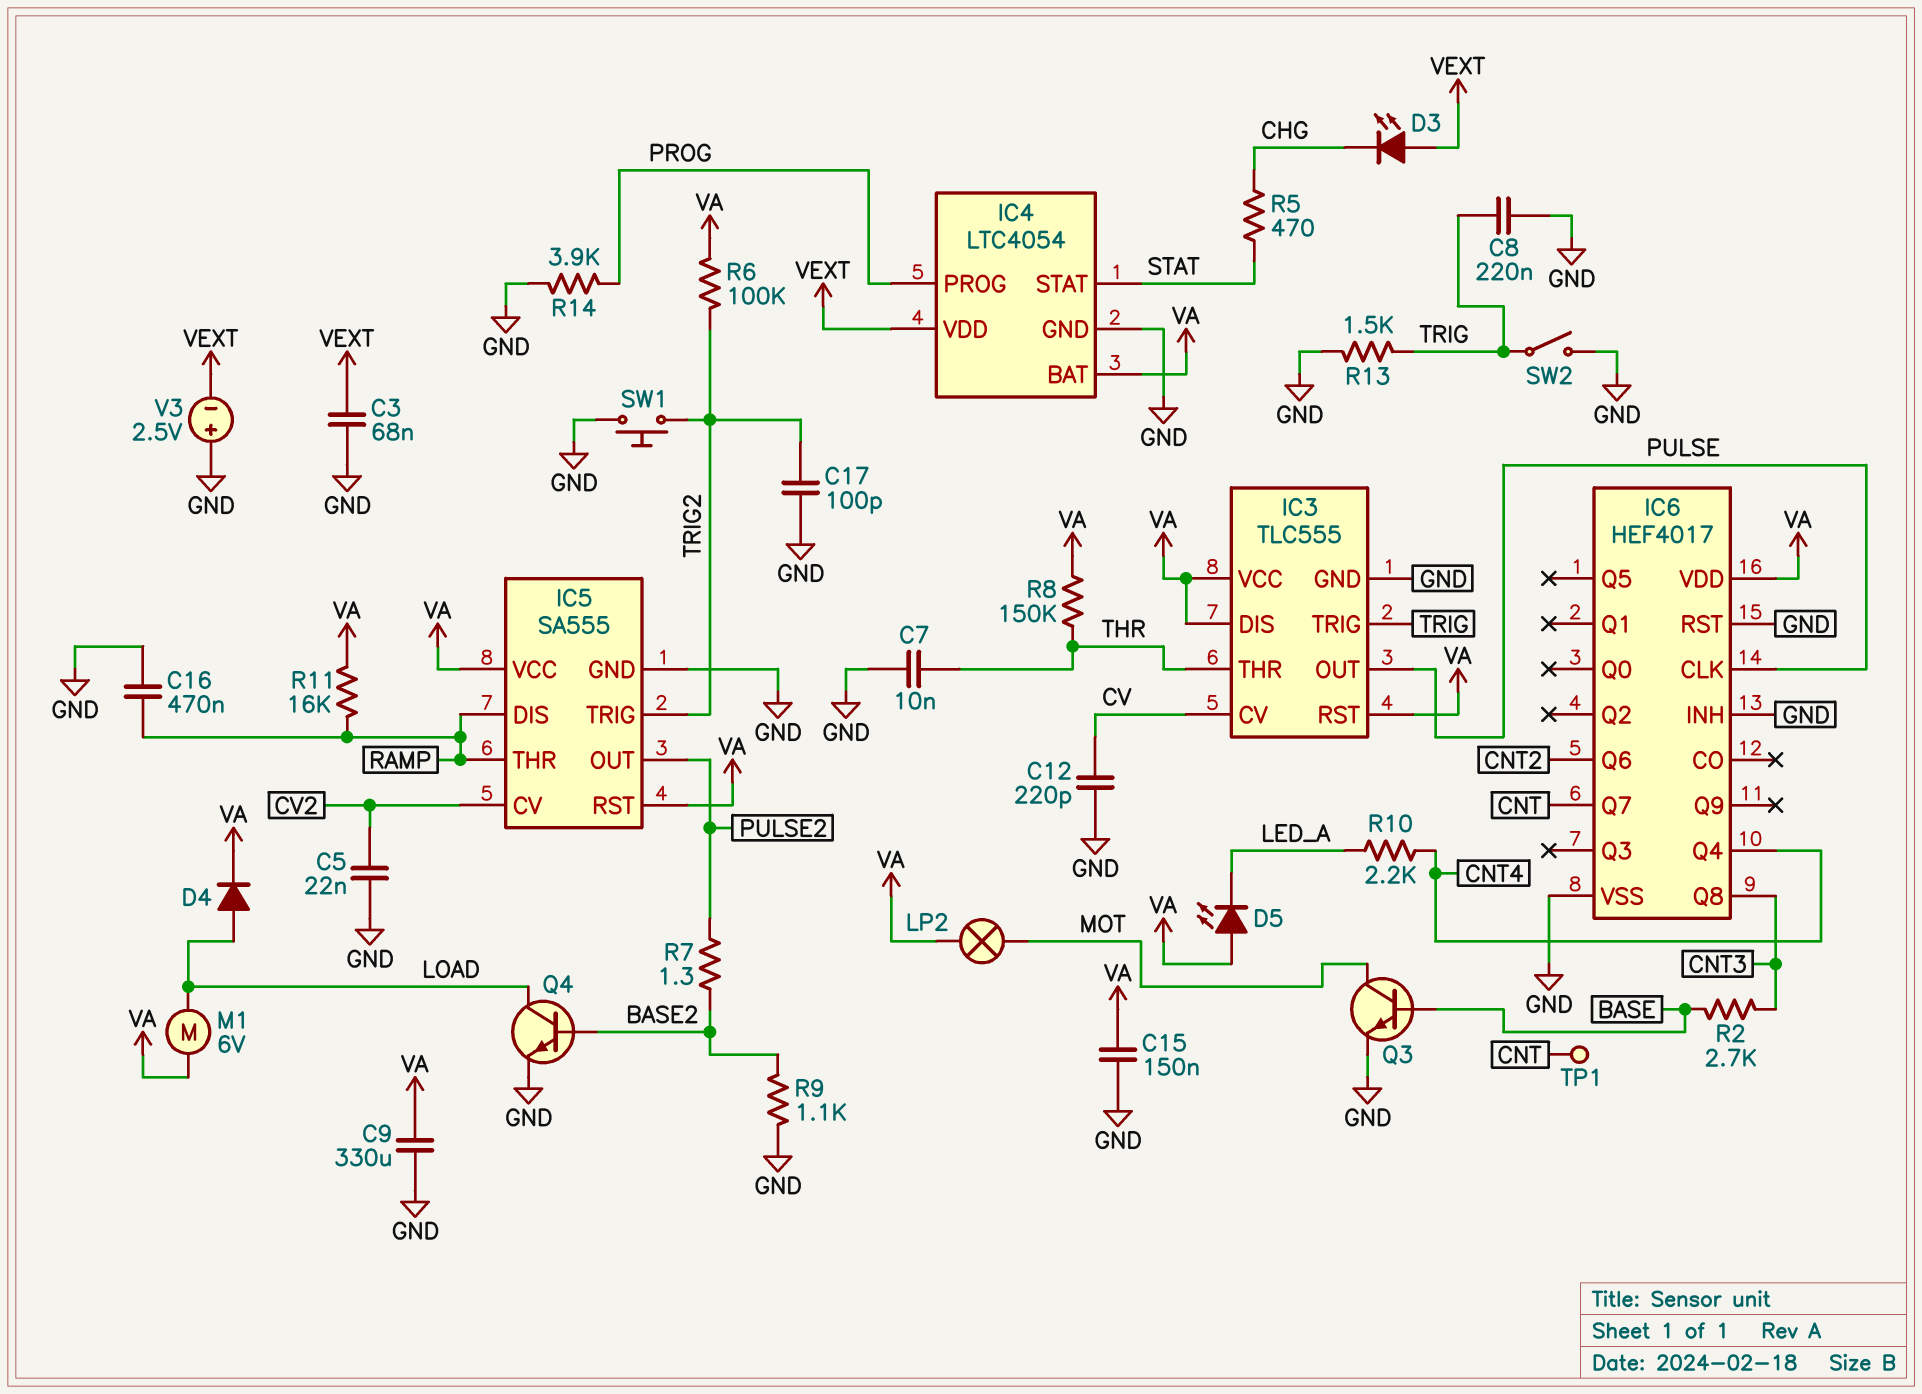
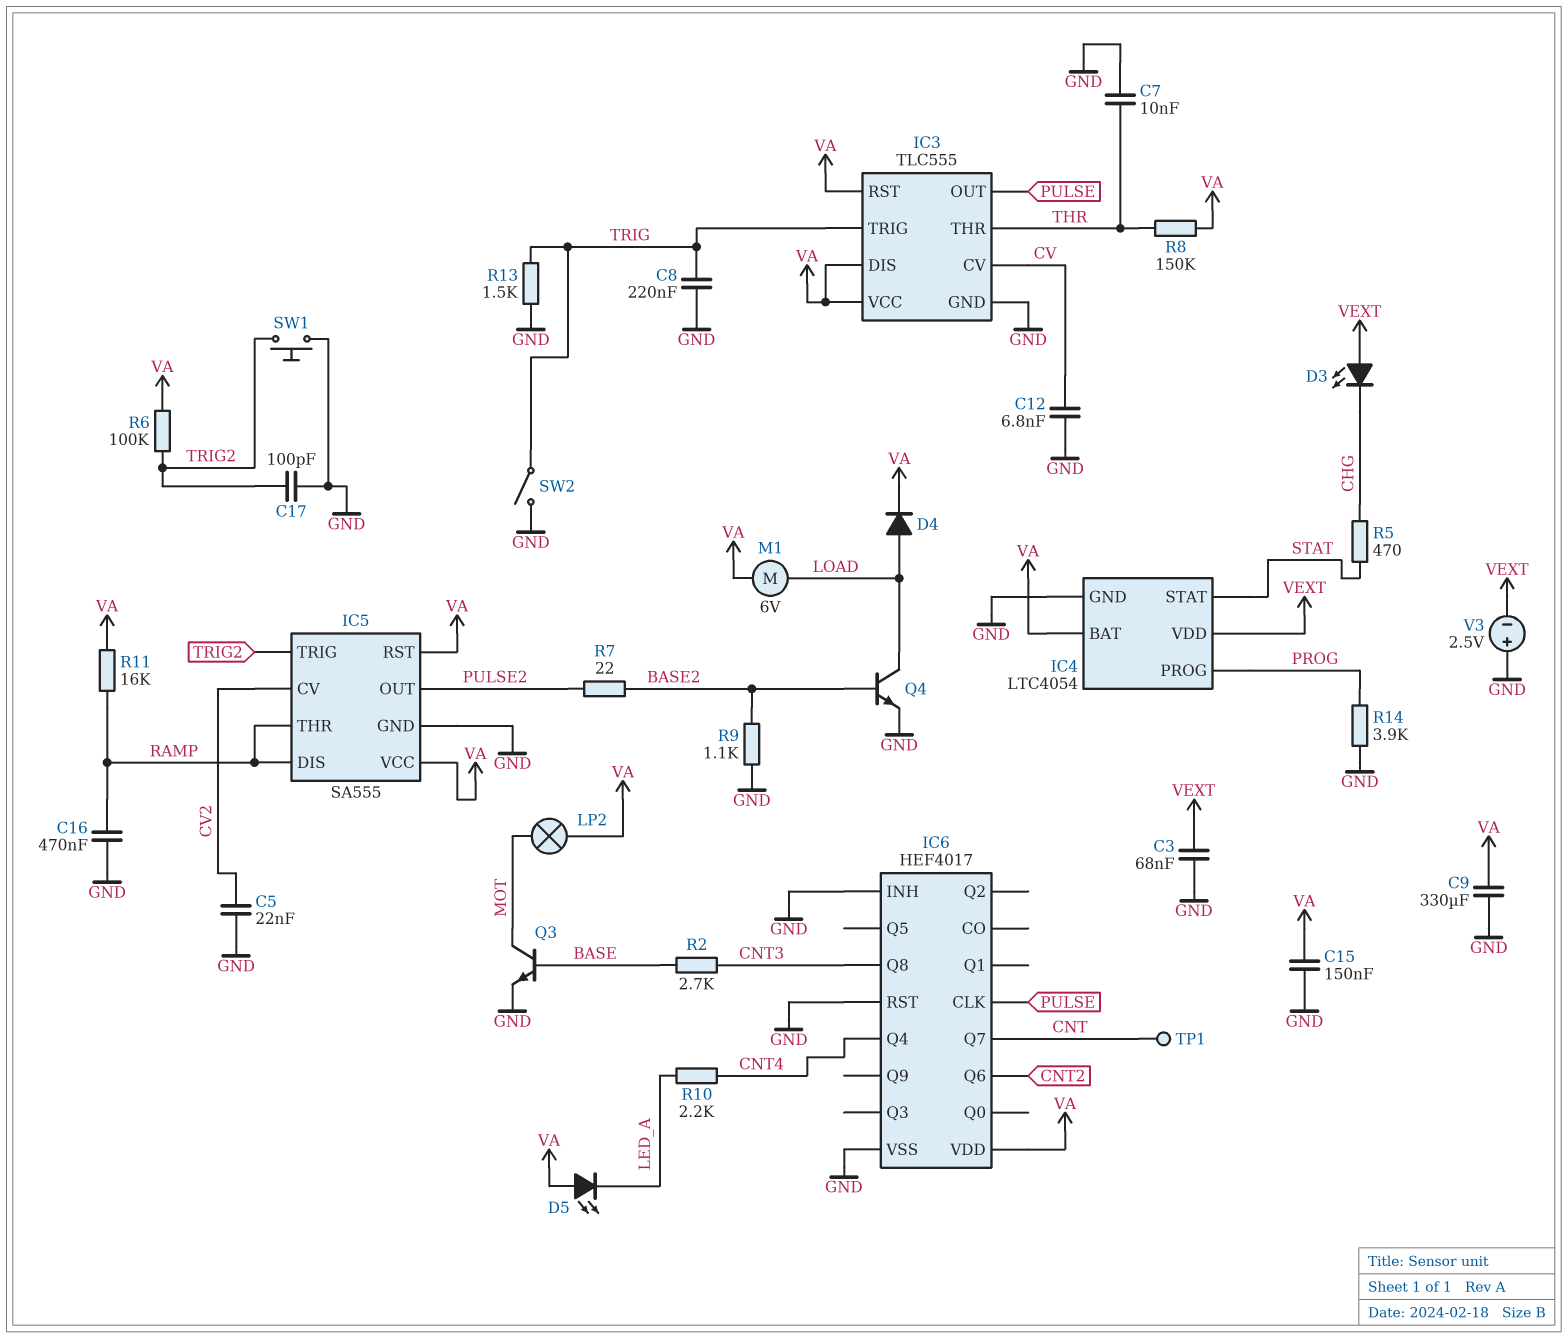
C12: 220pF (CV, GND) -> 6.8nF (CV, GND)
R7: 1.3 (BASE2, PULSE2) -> 22 (BASE2, PULSE2)

